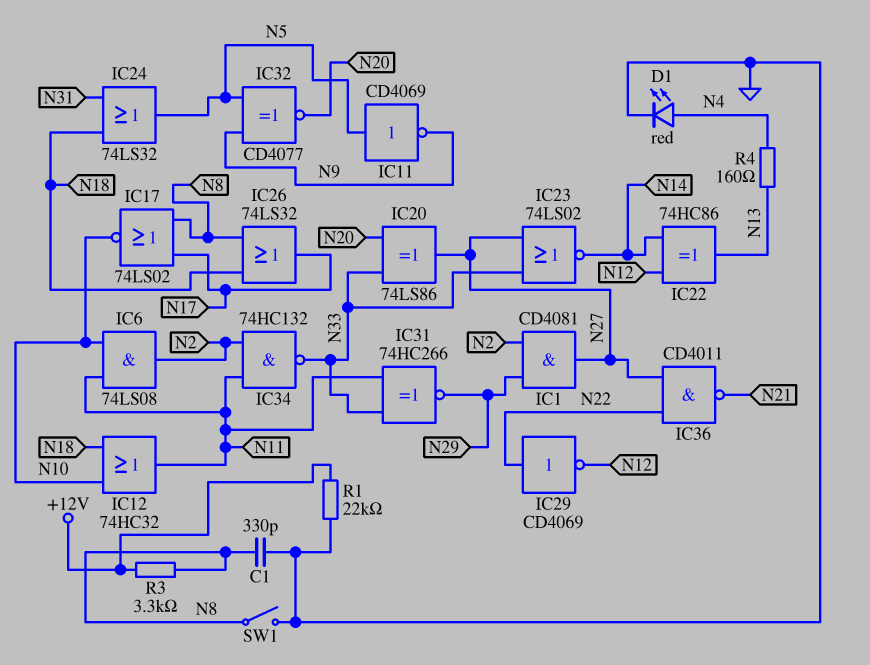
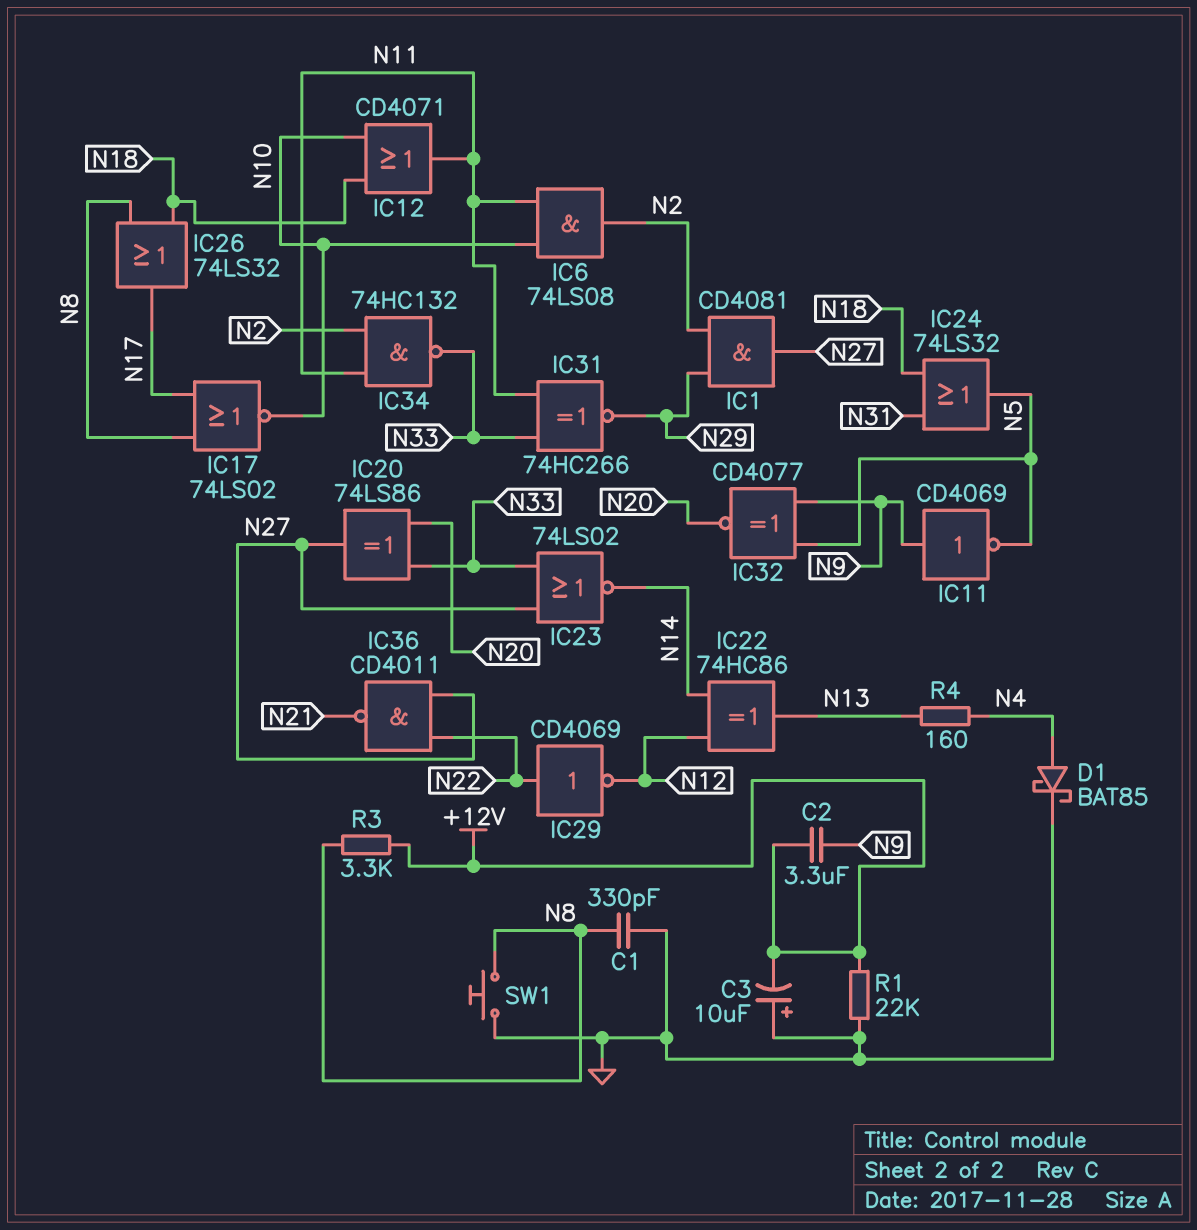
C2: none -> 3.3uF (+12V, N9)
C3: none -> 10uF (plus GND, minus +12V)
D1: LED red (A N4, K GND) -> schottky BAT85 (A N4, K GND)
IC11: NOT CD4069 (in N5, out N9) -> NOT CD4069 (in N9, out N5)
IC12: OR 74HC32 (in N10, in N18, out N11) -> OR CD4071 (in N10, in N18, out N11)
SW1: switch (GND, N8) -> button (GND, N8)

